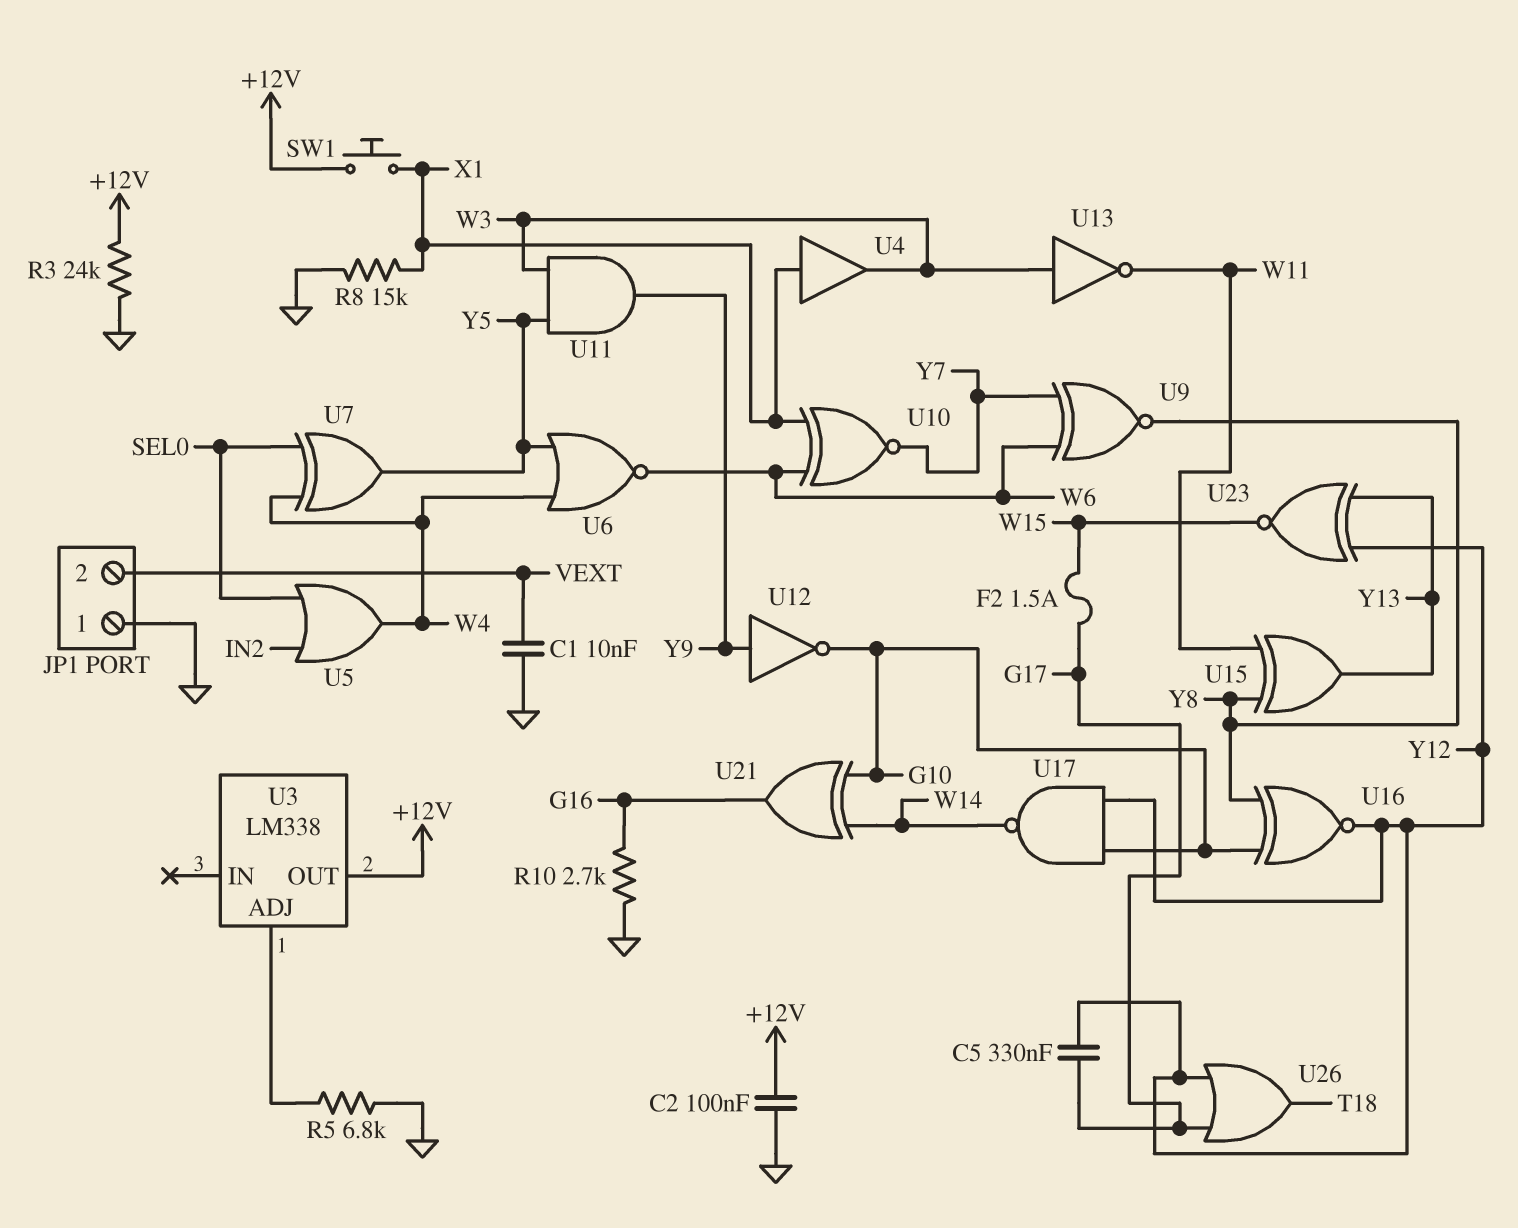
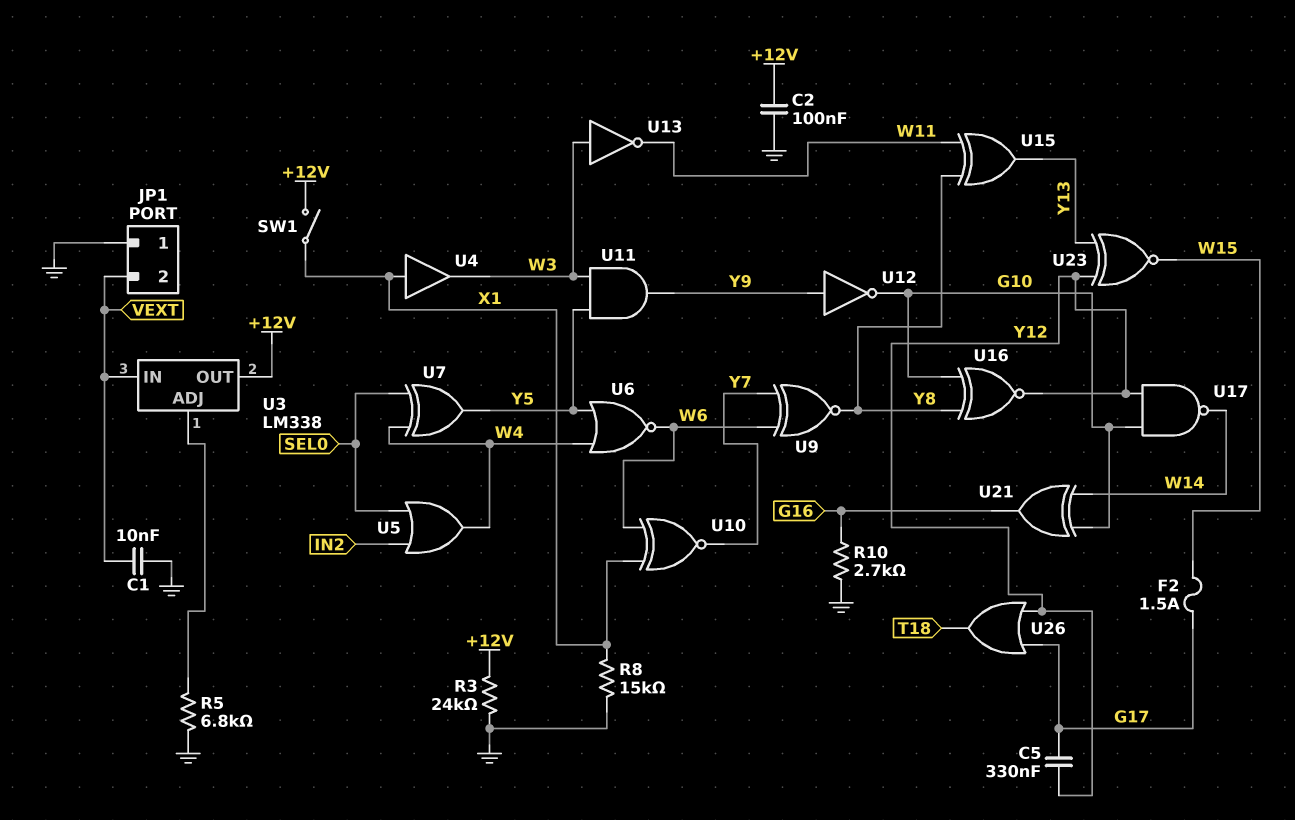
SW1: button (+12V, X1) -> switch (+12V, X1)
U3 pin IN: none -> VEXT

